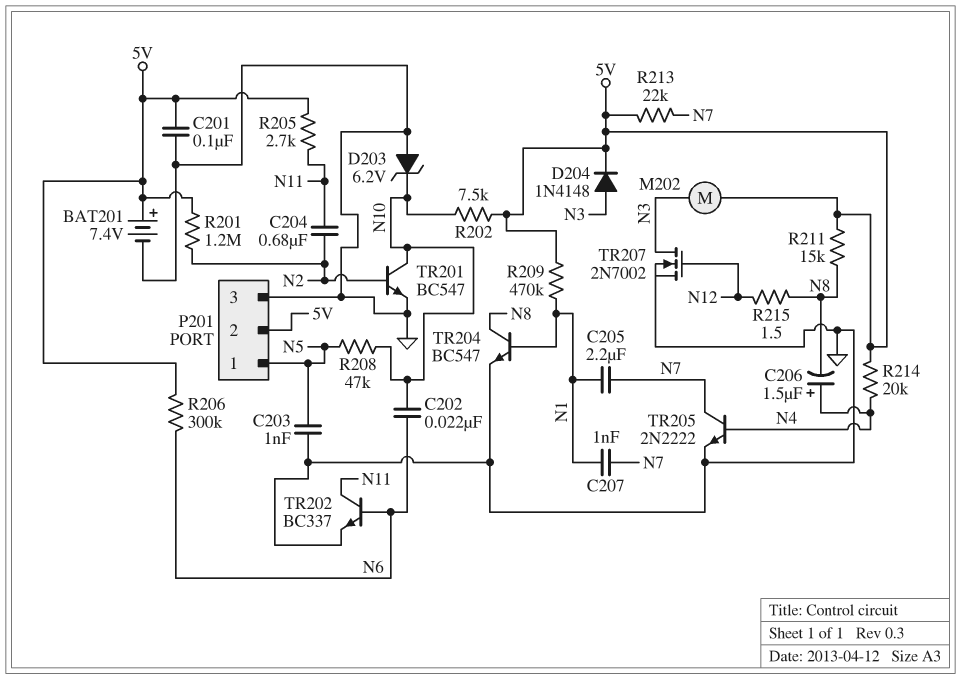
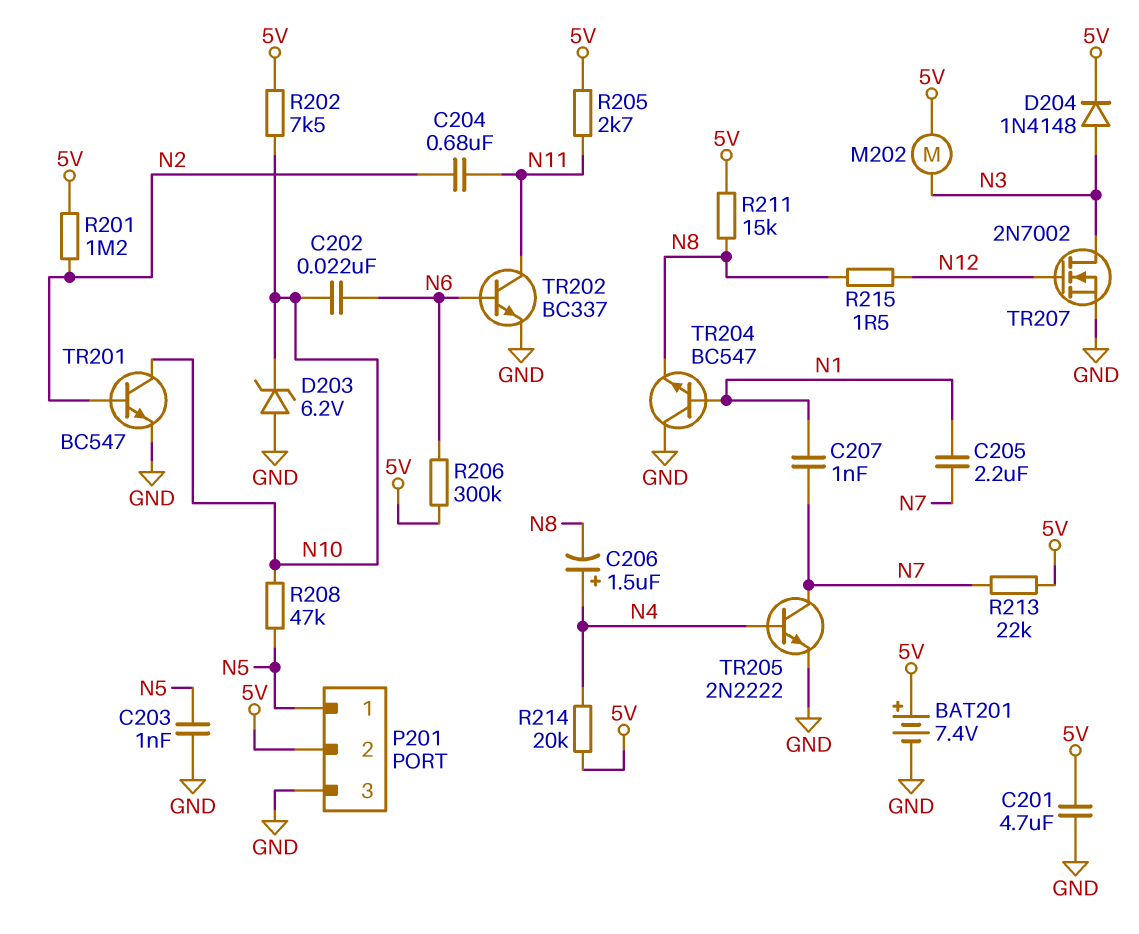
C201: 100nF (5V, GND) -> 4.7uF (5V, GND)
R209: 470k (5V, N1) -> none
TR204: NPN BC547 (B N1, C N8, E GND) -> NPN BC547 (B N1, C GND, E N8)

